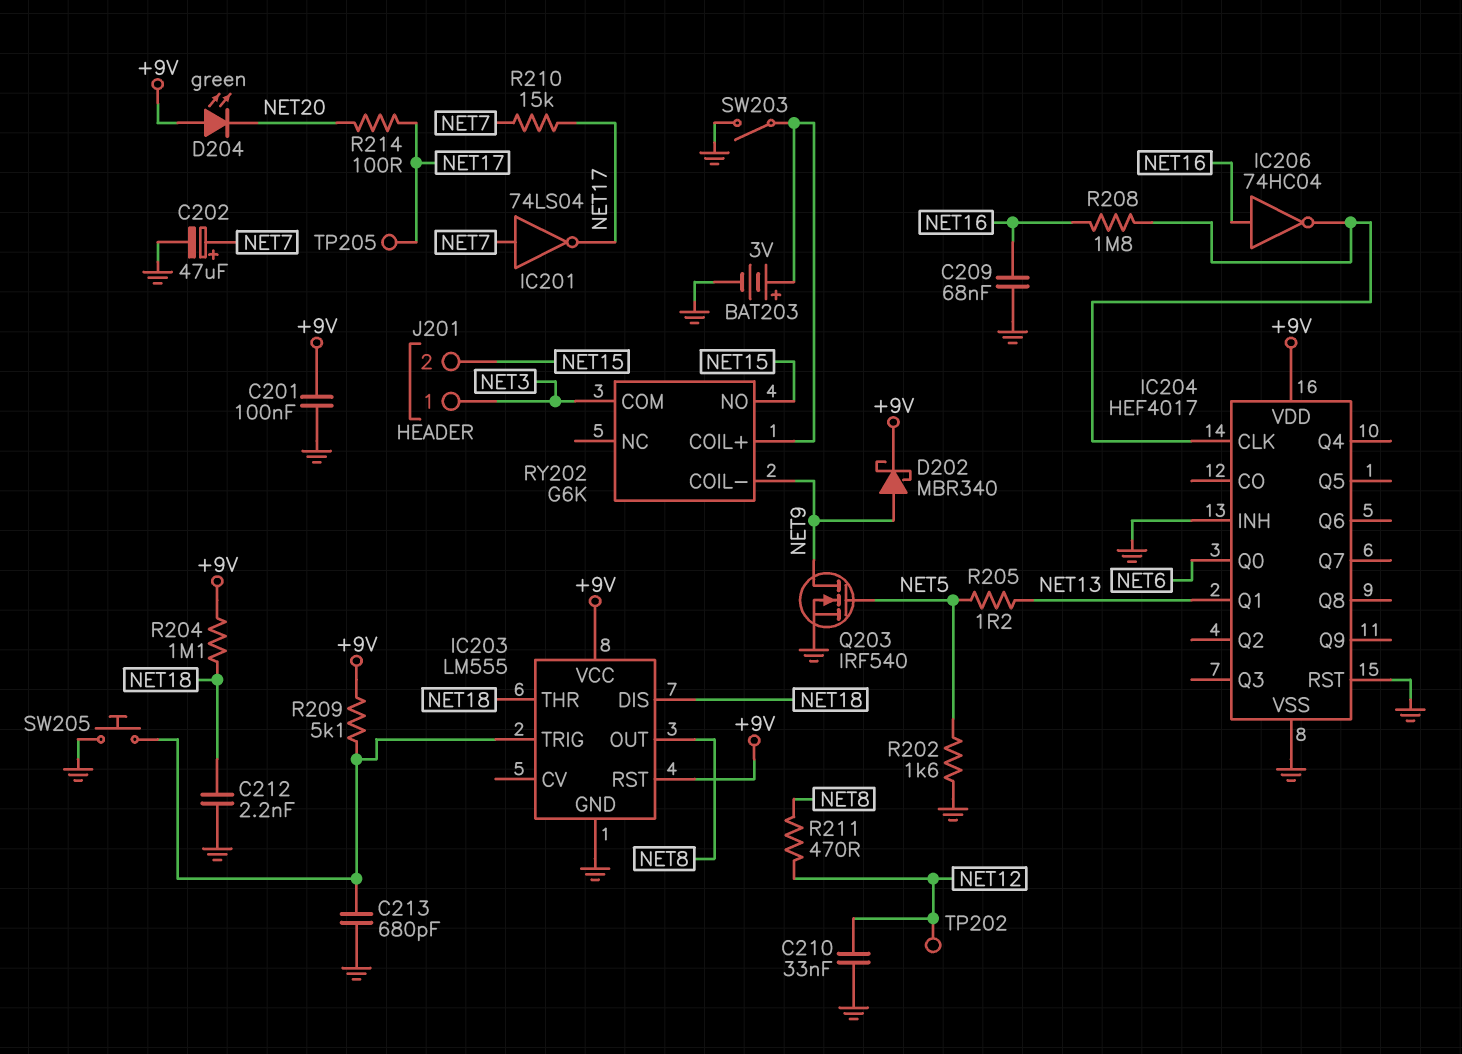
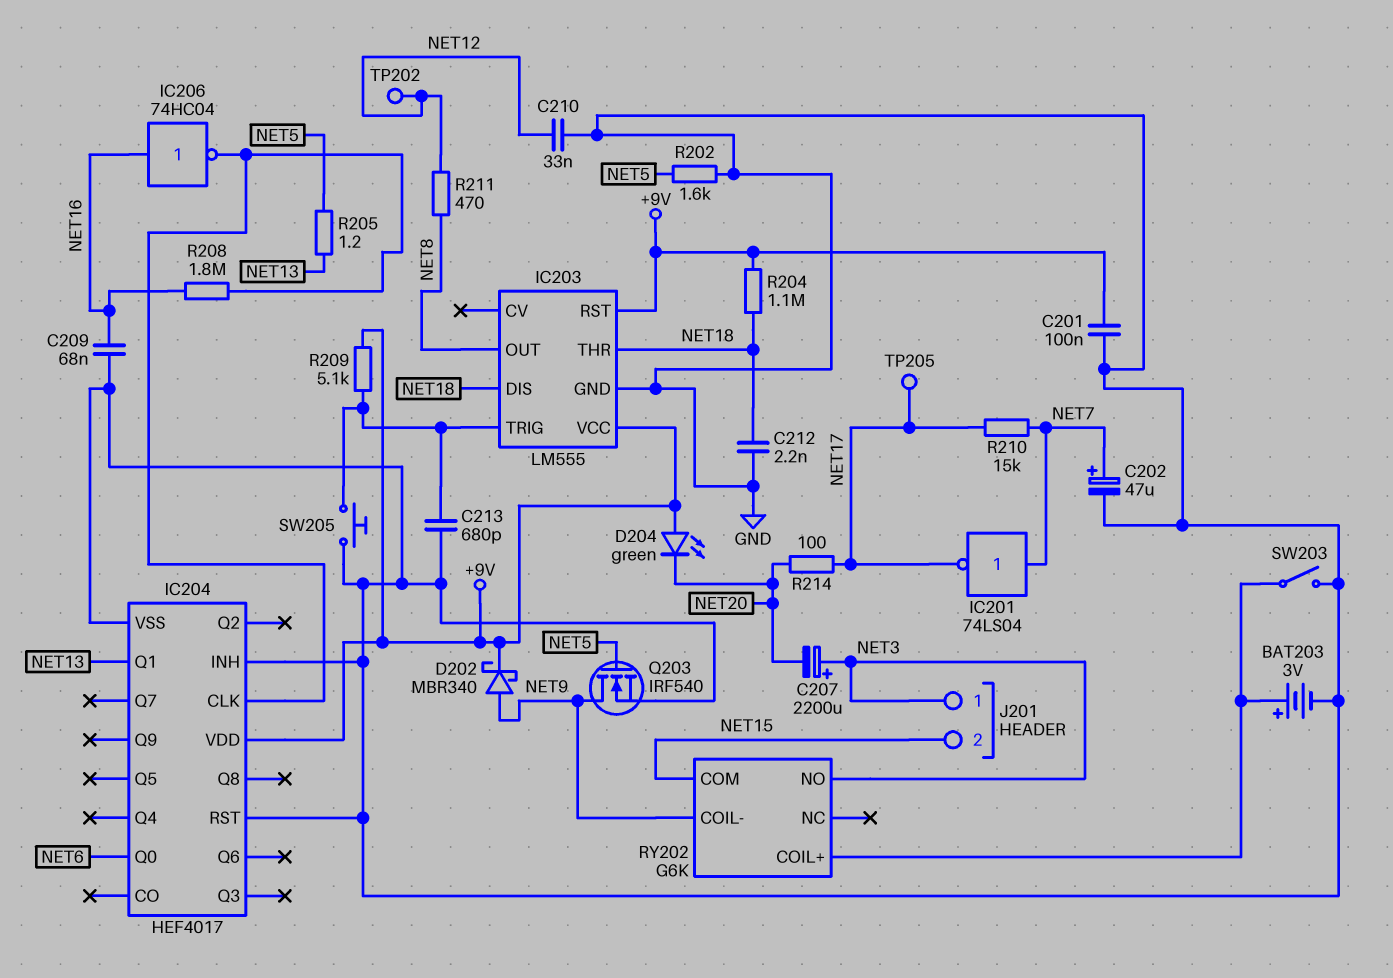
C207: none -> 2200uF (plus NET3, minus NET20)
RY202 pin COM: NET3 -> NET15
RY202 pin NO: NET15 -> NET3

